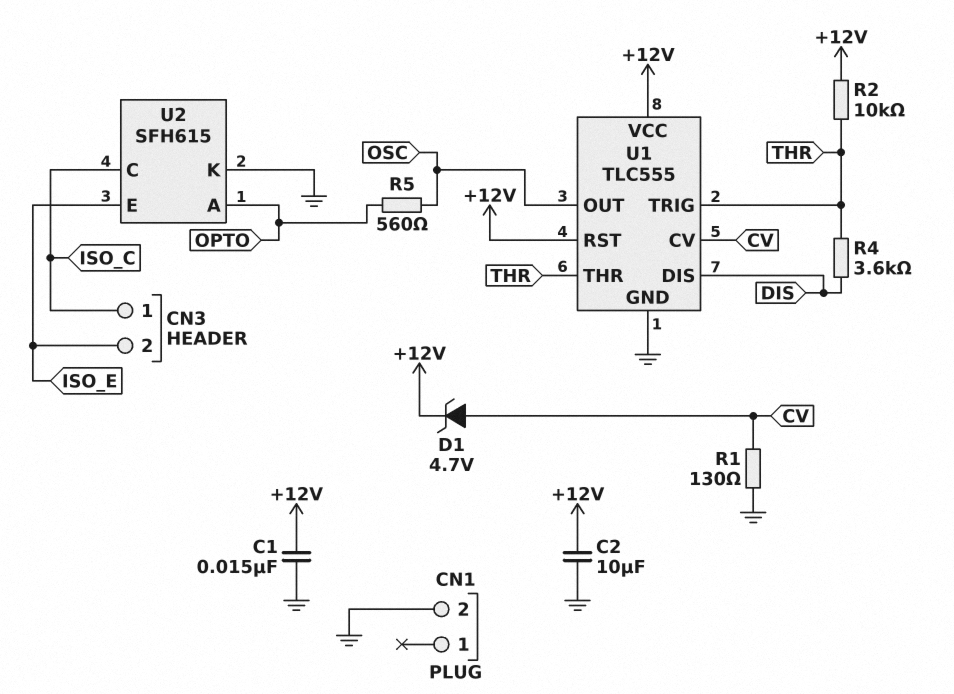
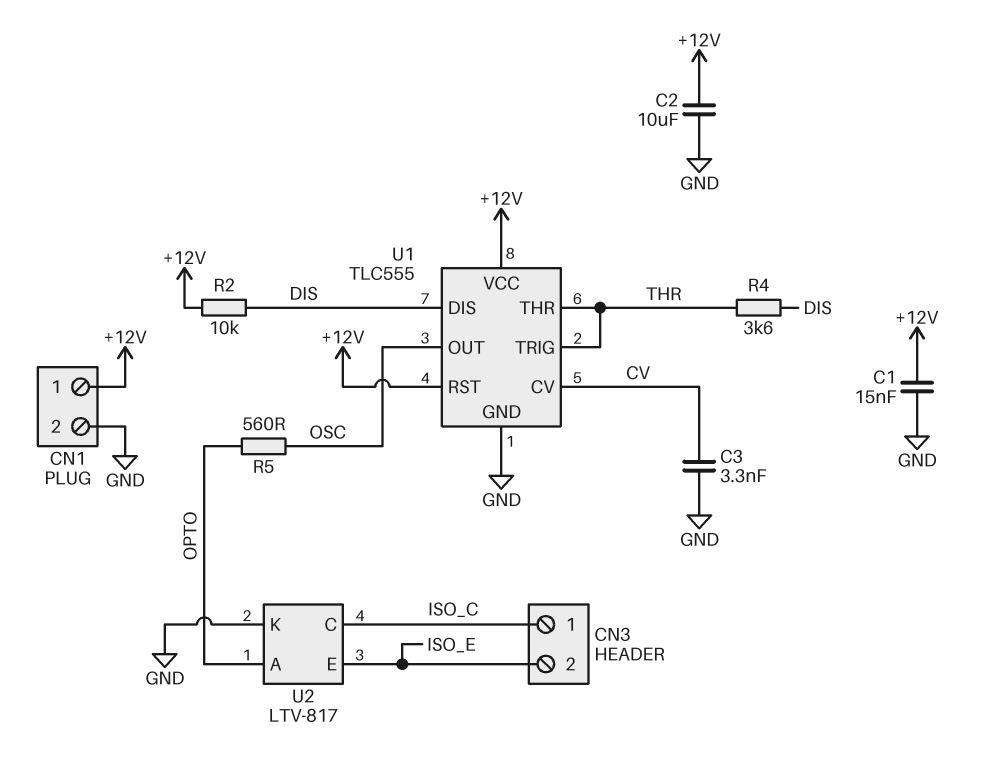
C3: none -> 3.3nF (CV, GND)
CN1 pin 1: none -> +12V
D1: zener 4.7V (A CV, K +12V) -> none
R1: 130 (CV, GND) -> none
R2: 10k (+12V, THR) -> 10k (+12V, DIS)
U2: SFH615 -> LTV-817

